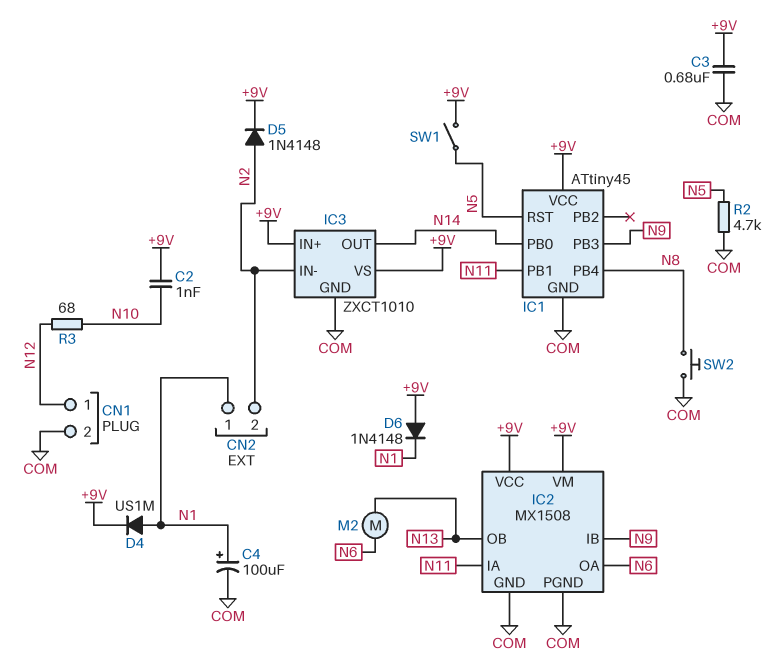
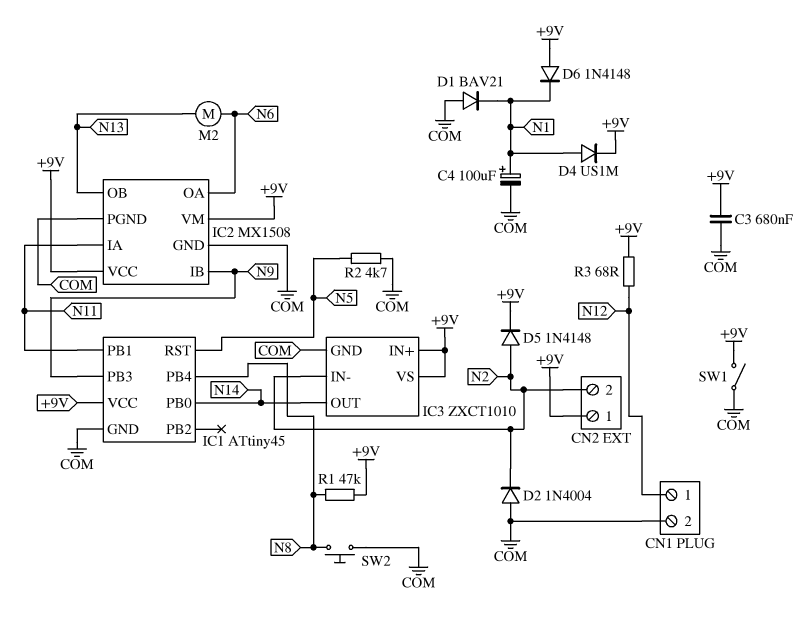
C2: 1nF (+9V, N10) -> none
CN2 pin 1: N1 -> +9V
D1: none -> diode BAV21 (A COM, K N1)
D2: none -> diode 1N4004 (A COM, K N2)
R1: none -> 47k (+9V, N8)
R3: 68 (N10, N12) -> 68 (+9V, N12)
SW1: switch (+9V, N5) -> switch (+9V, COM)

